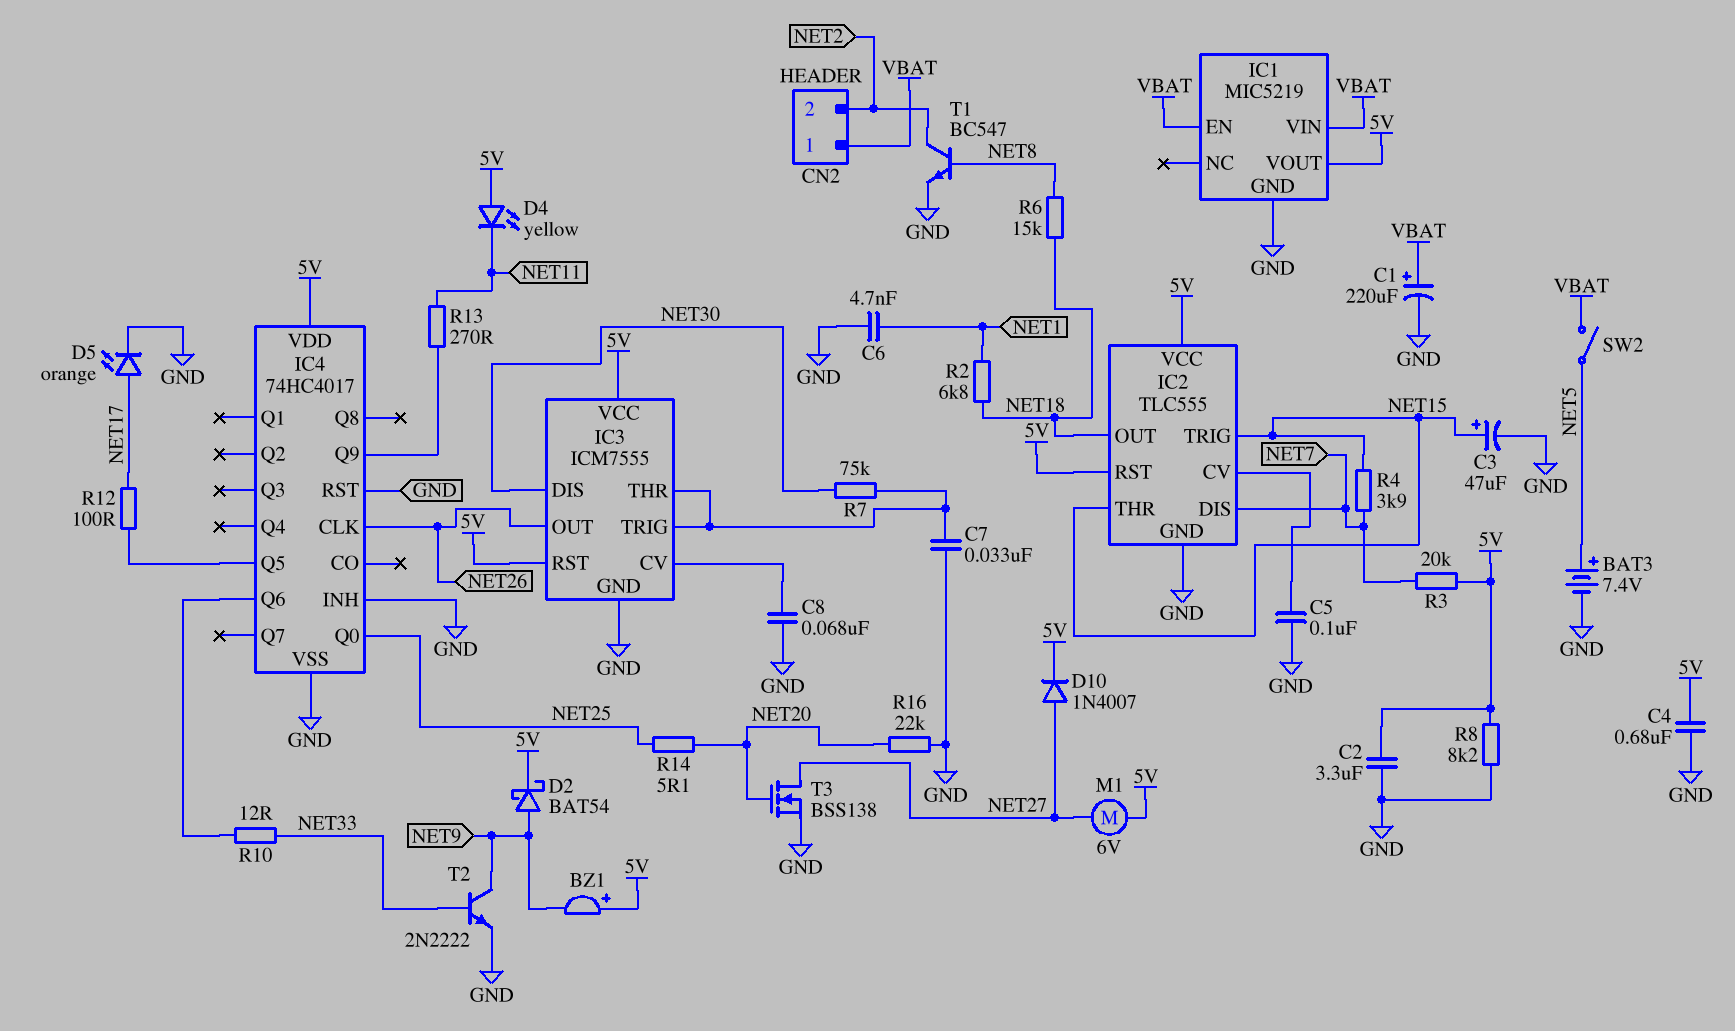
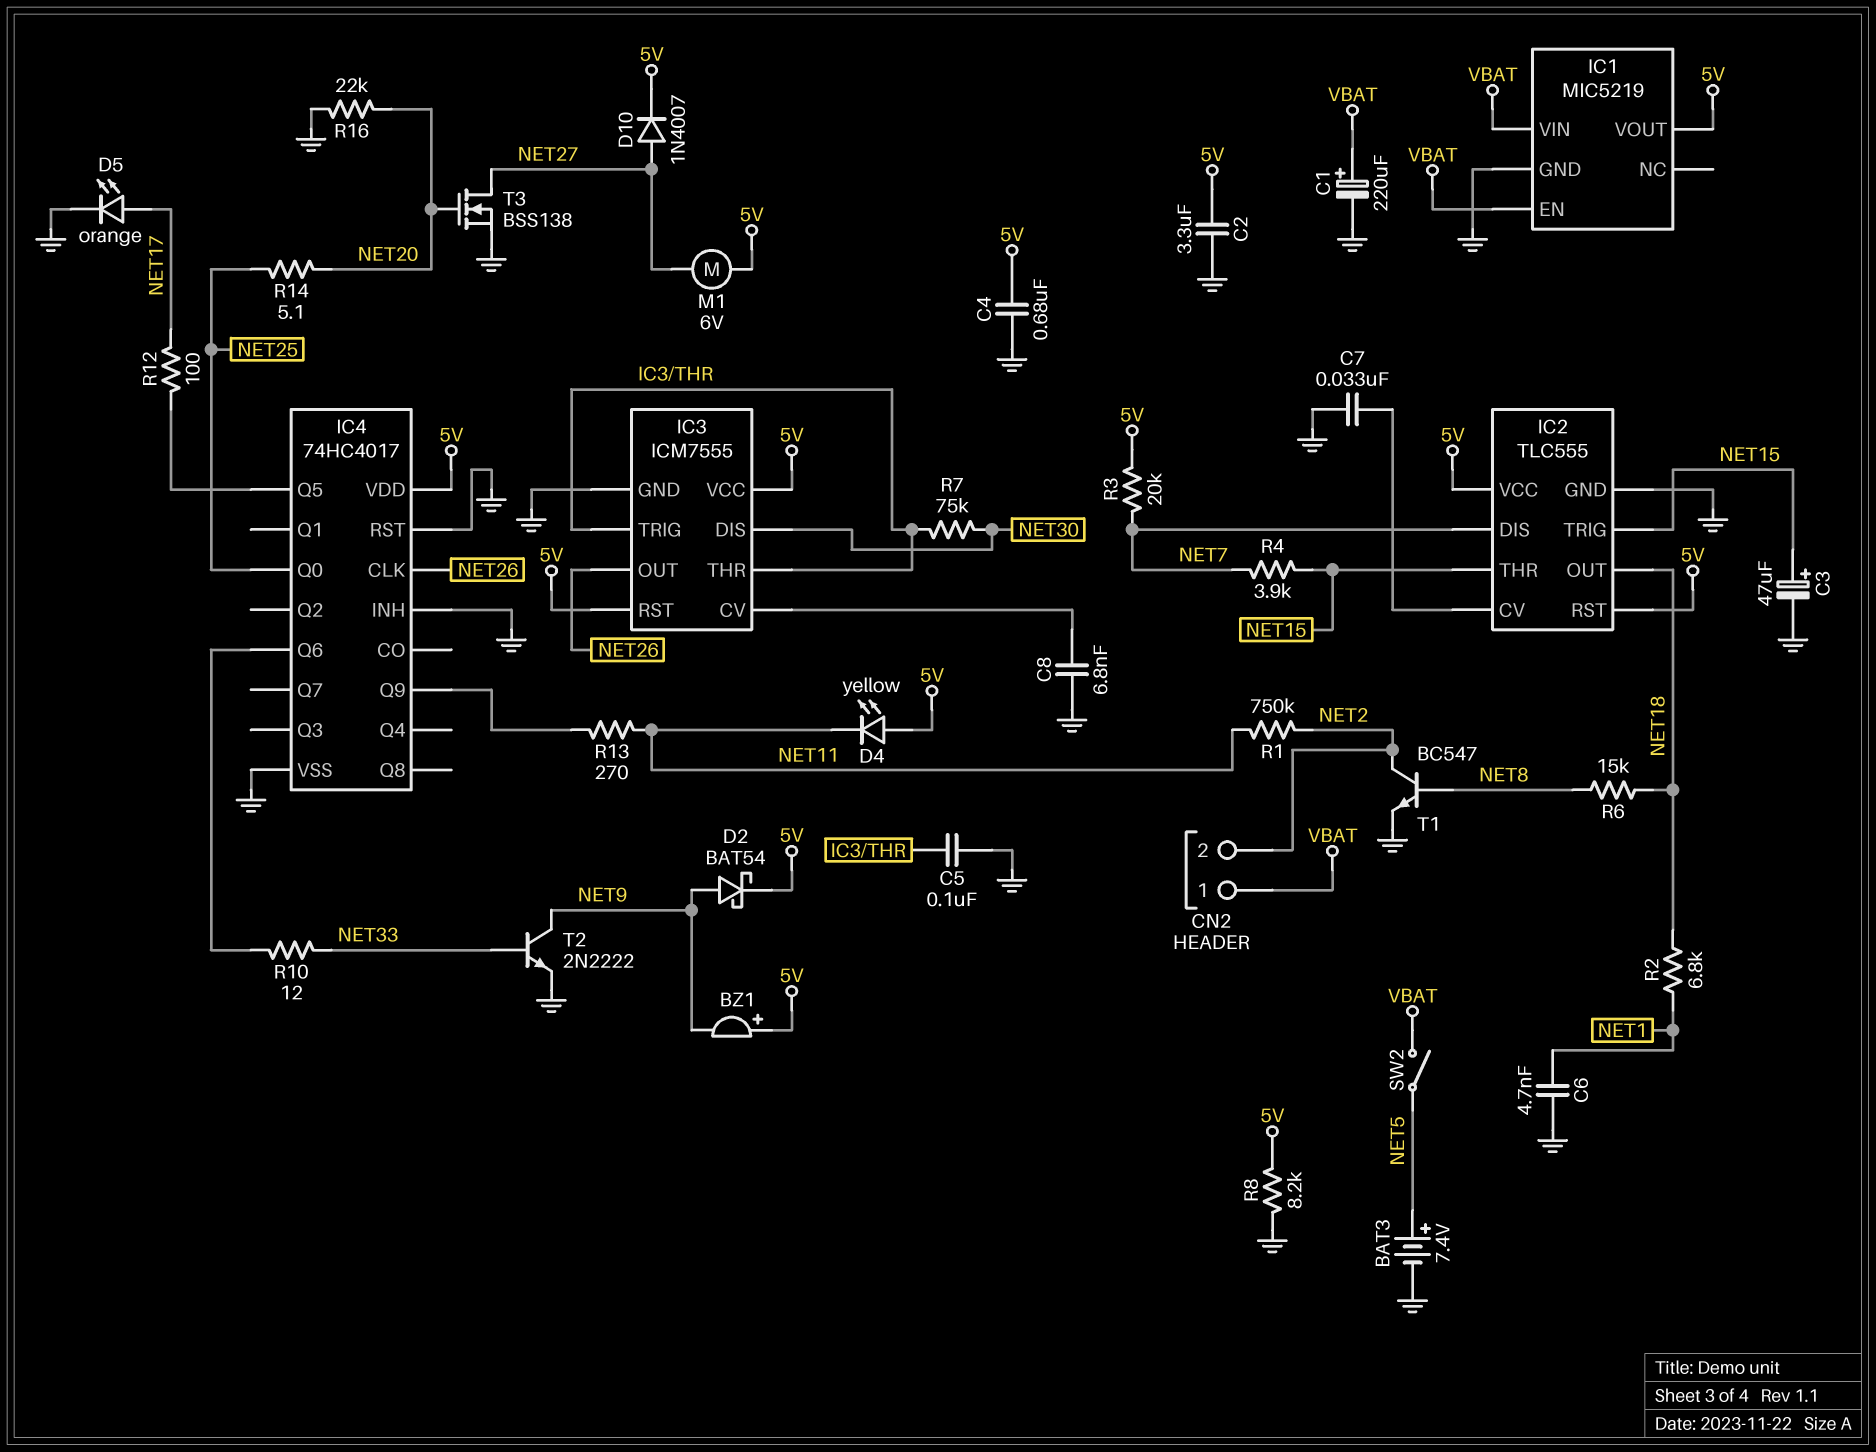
C5: 100nF (GND, IC2/CV) -> 100nF (GND, IC3/THR)
C7: 33nF (GND, IC3/THR) -> 33nF (GND, IC2/CV)
C8: 68nF (GND, IC3/CV) -> 6.8nF (GND, IC3/CV)
R1: none -> 750k (NET2, NET11)

